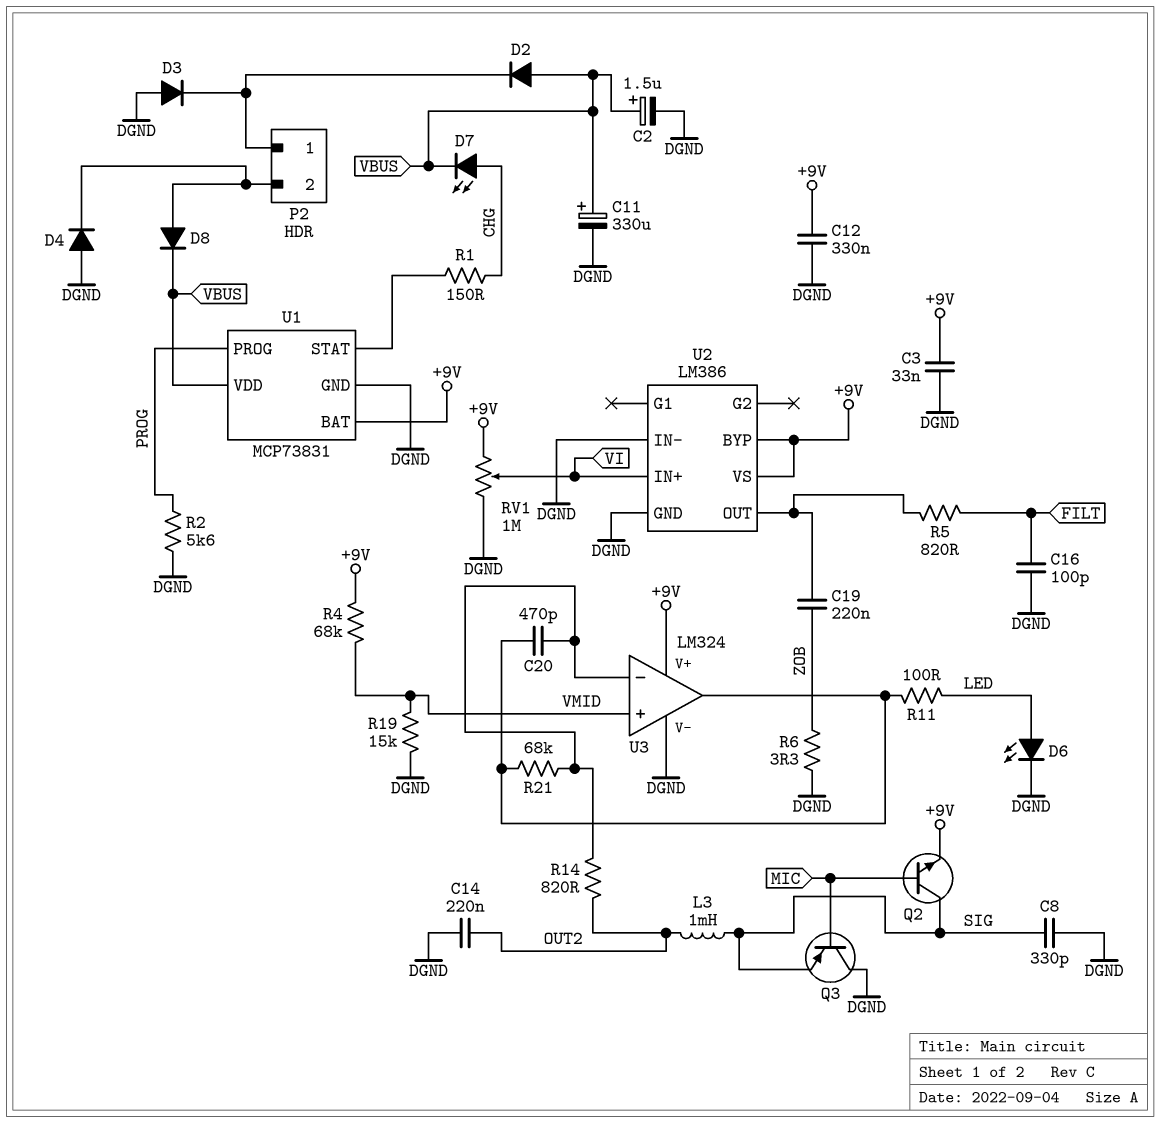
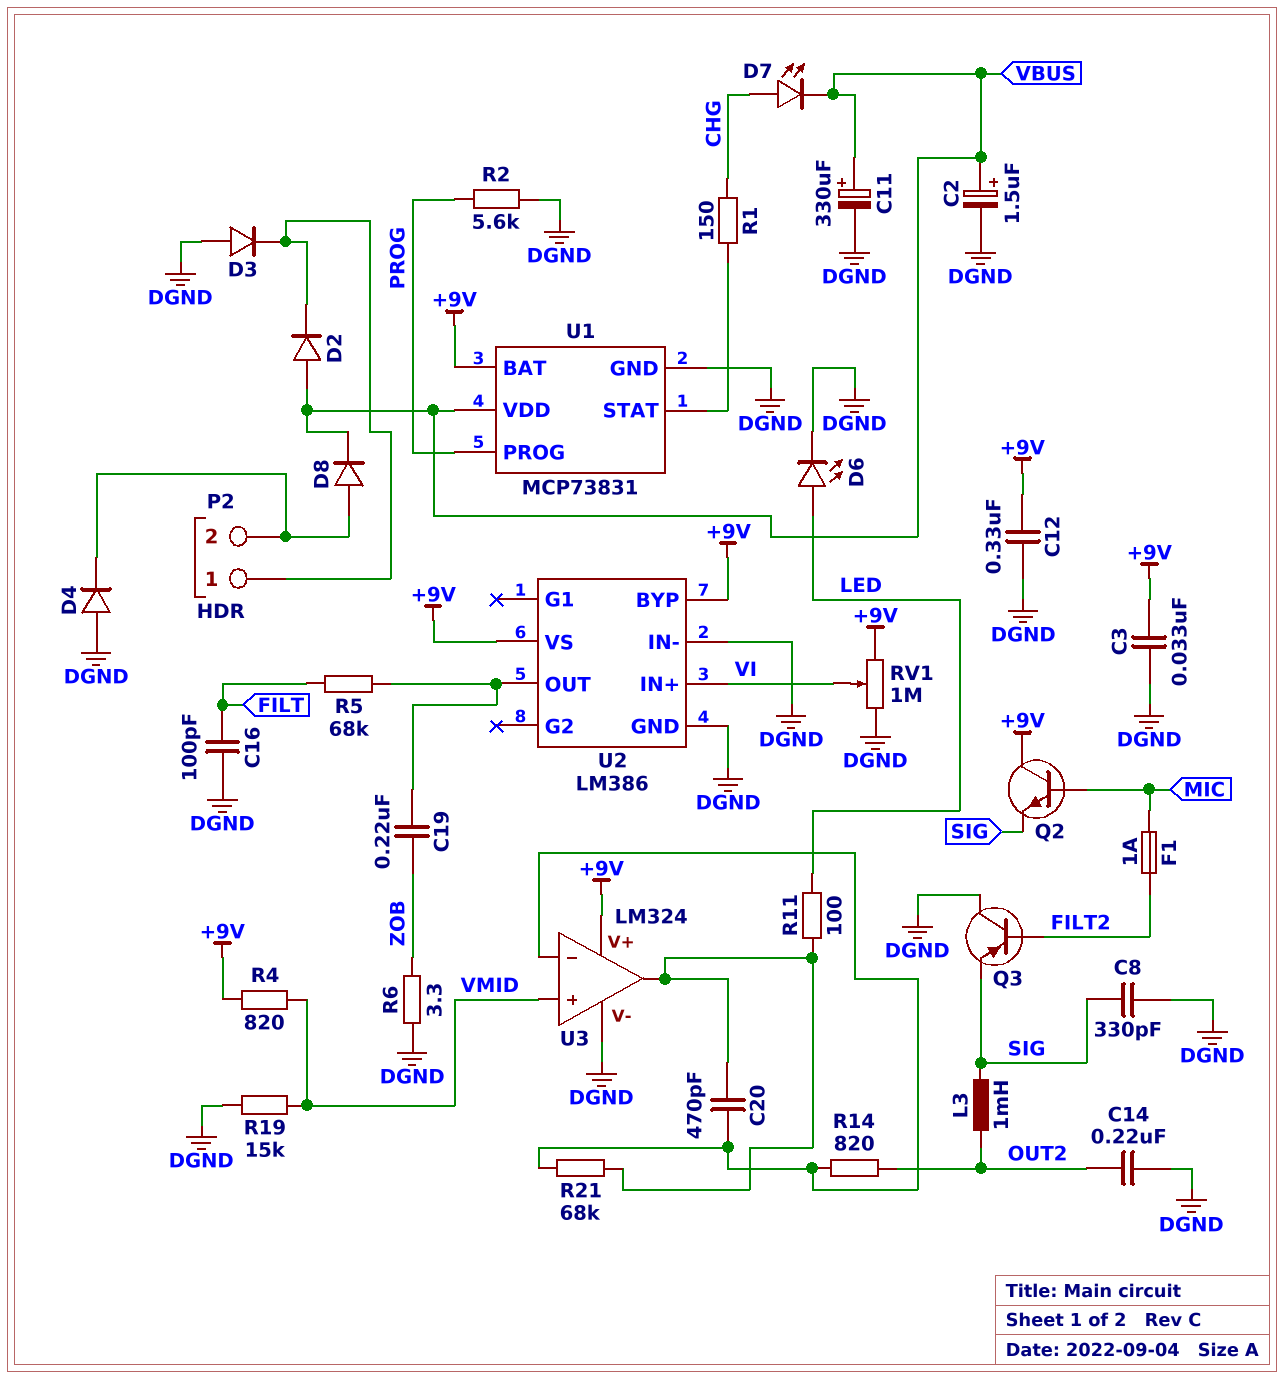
F1: none -> 1A (FILT2, MIC)
Q2: NPN (B MIC, C SIG, E +9V) -> NPN (B MIC, C +9V, E SIG)
Q3: PNP (B MIC, C DGND, E SIG) -> PNP (B FILT2, C DGND, E SIG)
R4: 68k (+9V, VMID) -> 820 (+9V, VMID)
R5: 820 (FILT, U2/OUT) -> 68k (FILT, U2/OUT)

